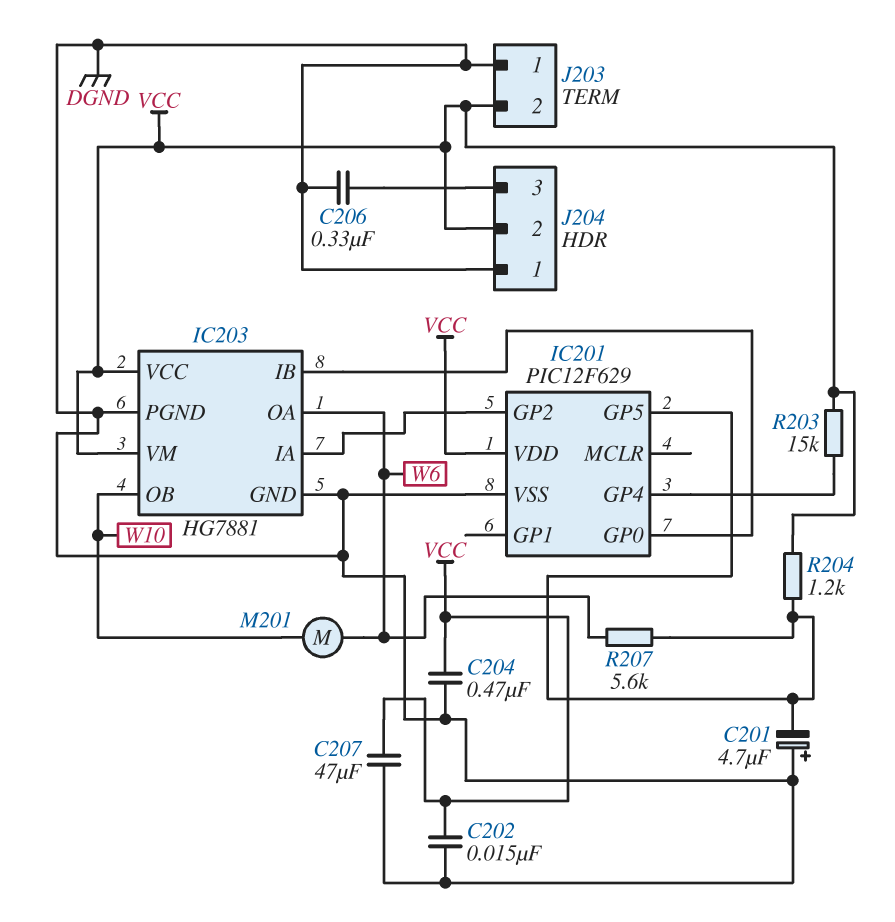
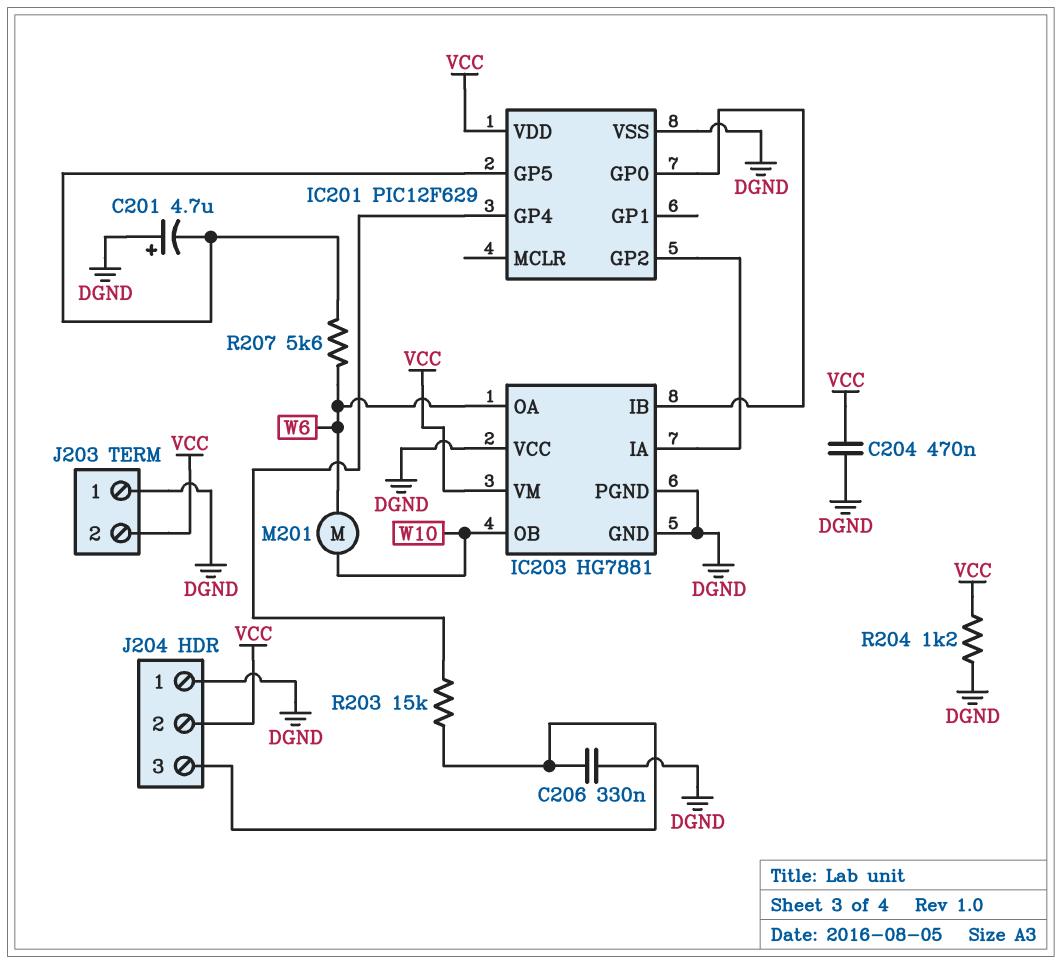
C202: 15nF (DGND, VCC) -> none
C207: 47uF (DGND, VCC) -> none
IC203 pin VCC: VCC -> DGND
R203: 15k (IC201/GP4, VCC) -> 15k (IC201/GP4, J204/3)
R204: 1.2k (IC201/GP5, VCC) -> 1.2k (DGND, VCC)

